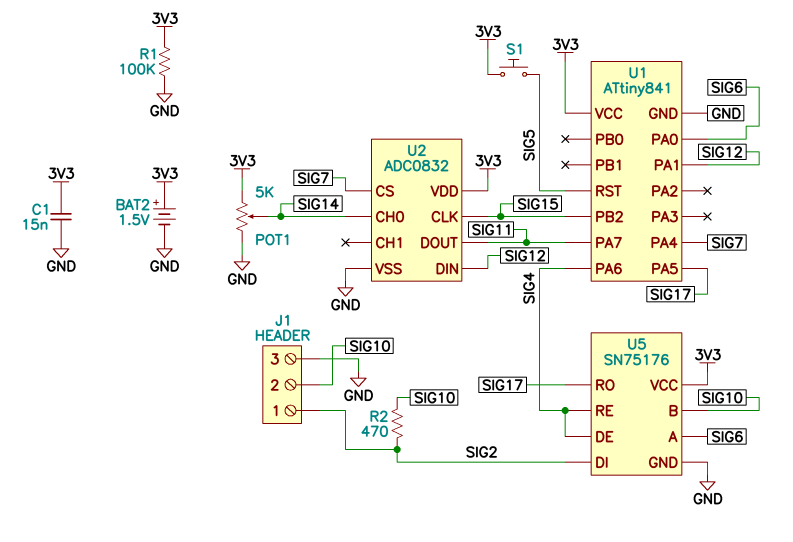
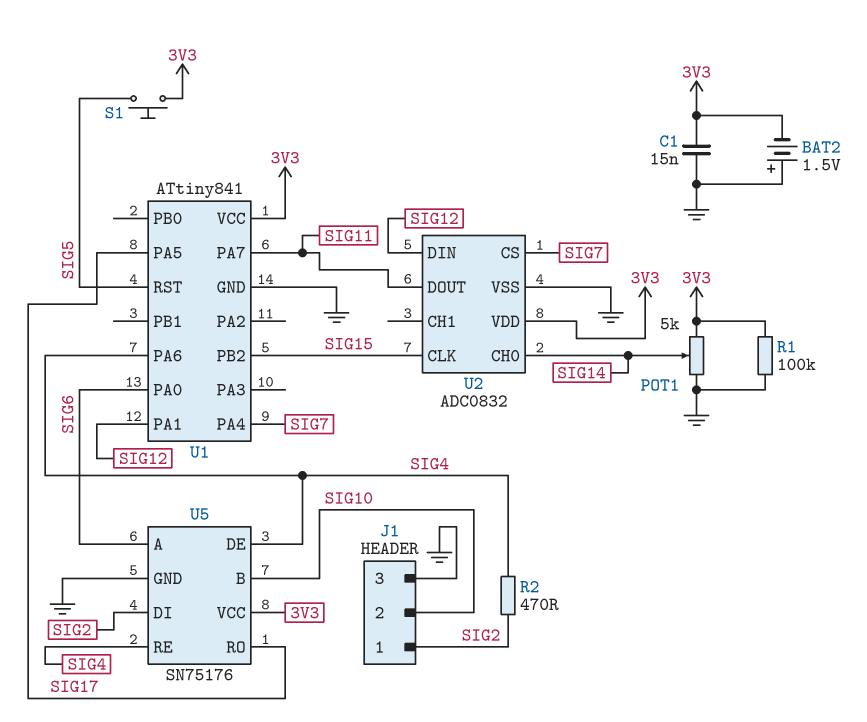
BAT2: 1.5V (plus 3V3, minus GND) -> 1.5V (plus GND, minus 3V3)
R2: 470 (SIG2, SIG10) -> 470 (SIG2, SIG4)

